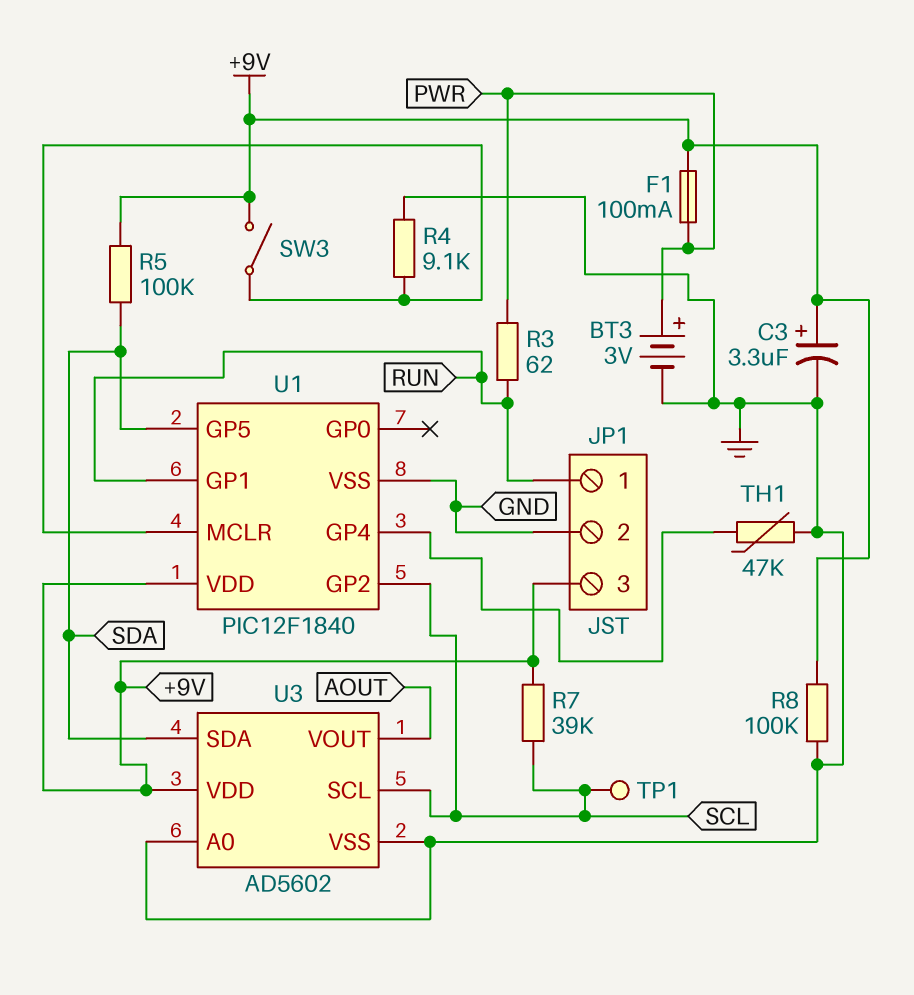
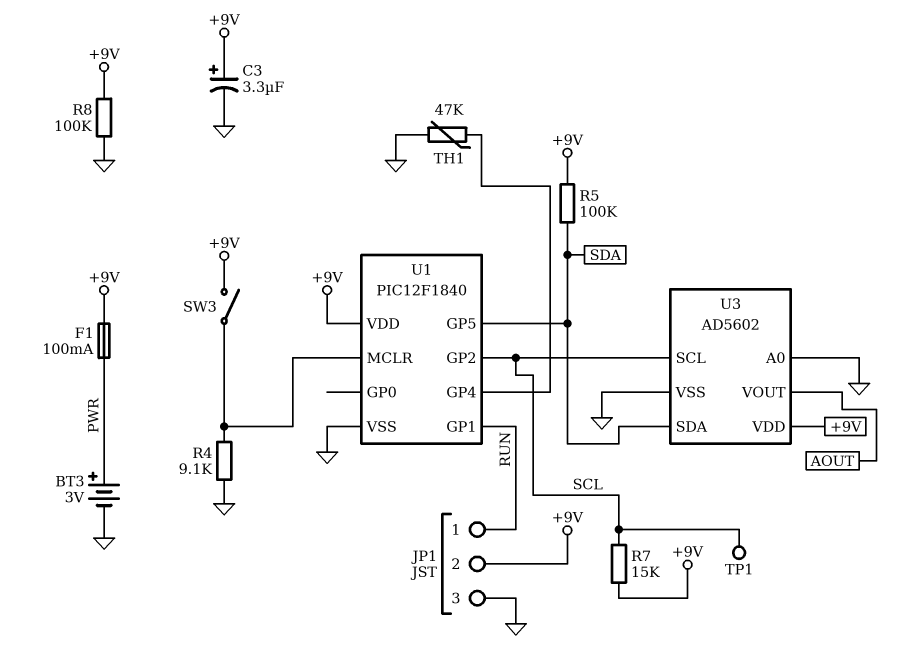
JP1 pin 2: GND -> +9V
JP1 pin 3: +9V -> GND
R3: 62 (PWR, RUN) -> none
R7: 39k (+9V, SCL) -> 15k (+9V, SCL)

